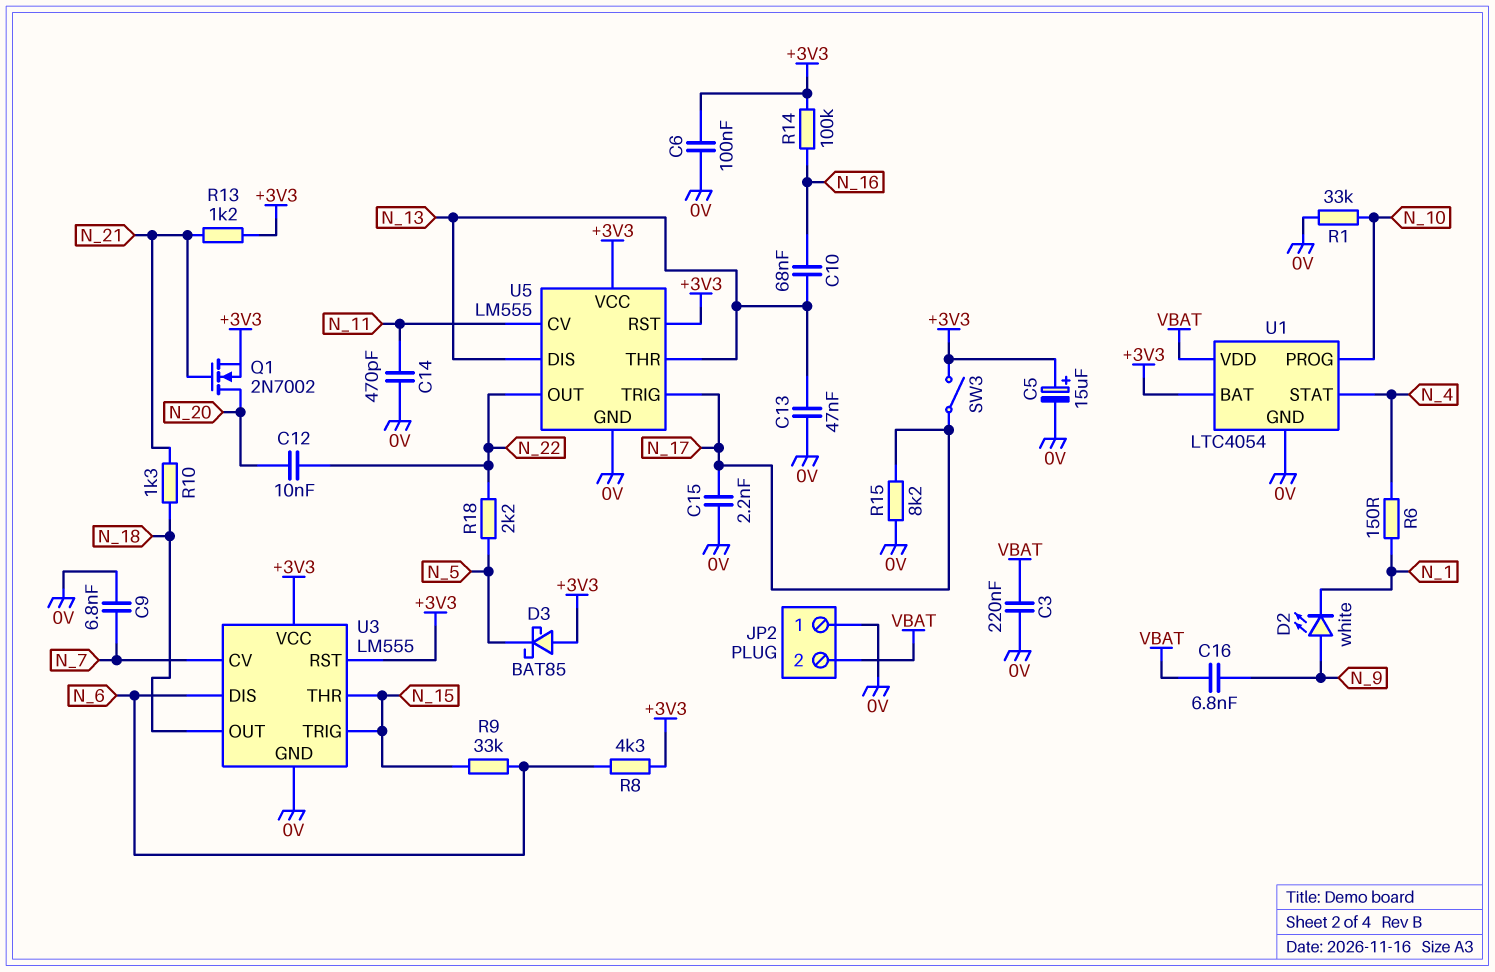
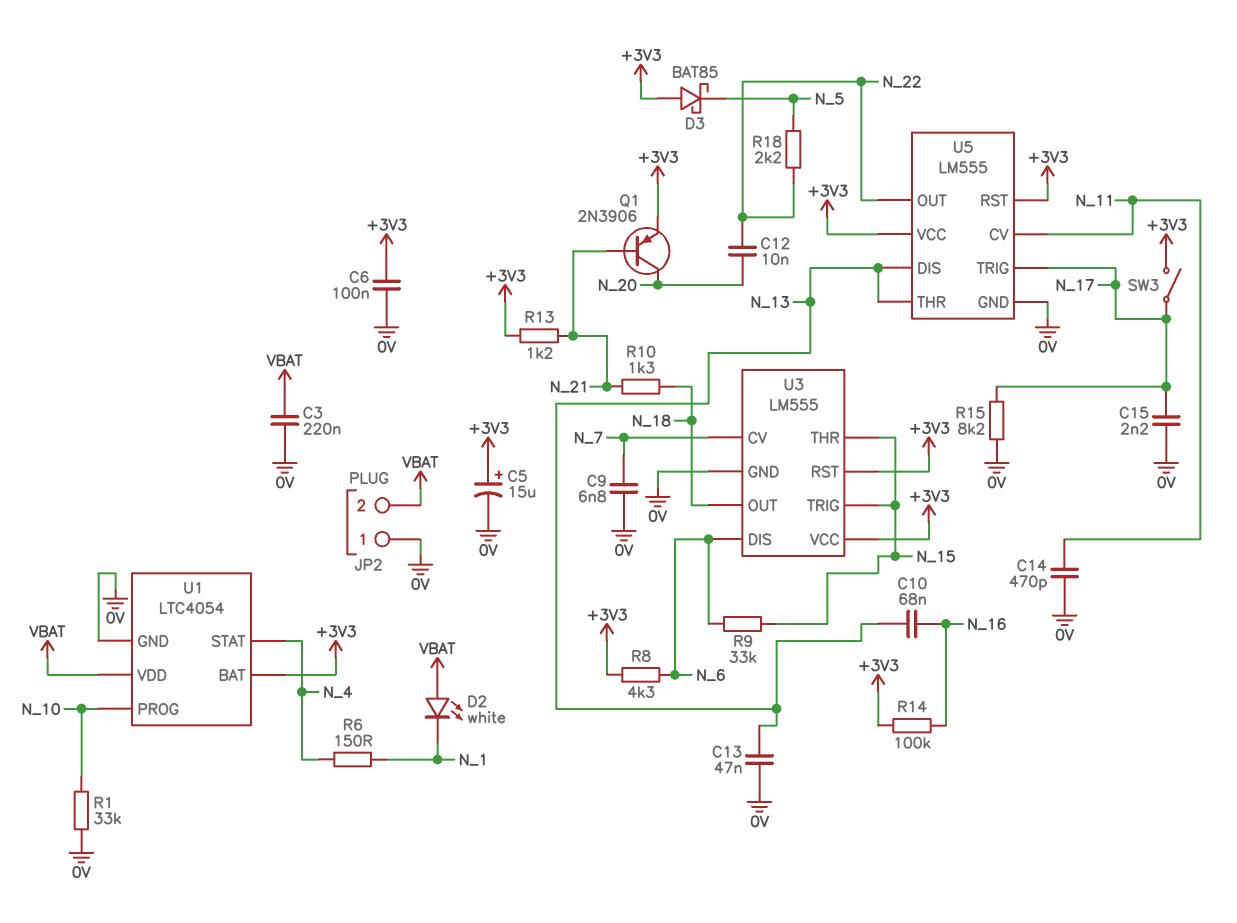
C16: 6.8nF (N_9, VBAT) -> none
D2: LED white (A N_9, K N_1) -> LED white (A VBAT, K N_1)
Q1: NMOS 2N7002 (G N_21, D N_20, S +3V3) -> PNP 2N3906 (B N_21, C N_20, E +3V3)

